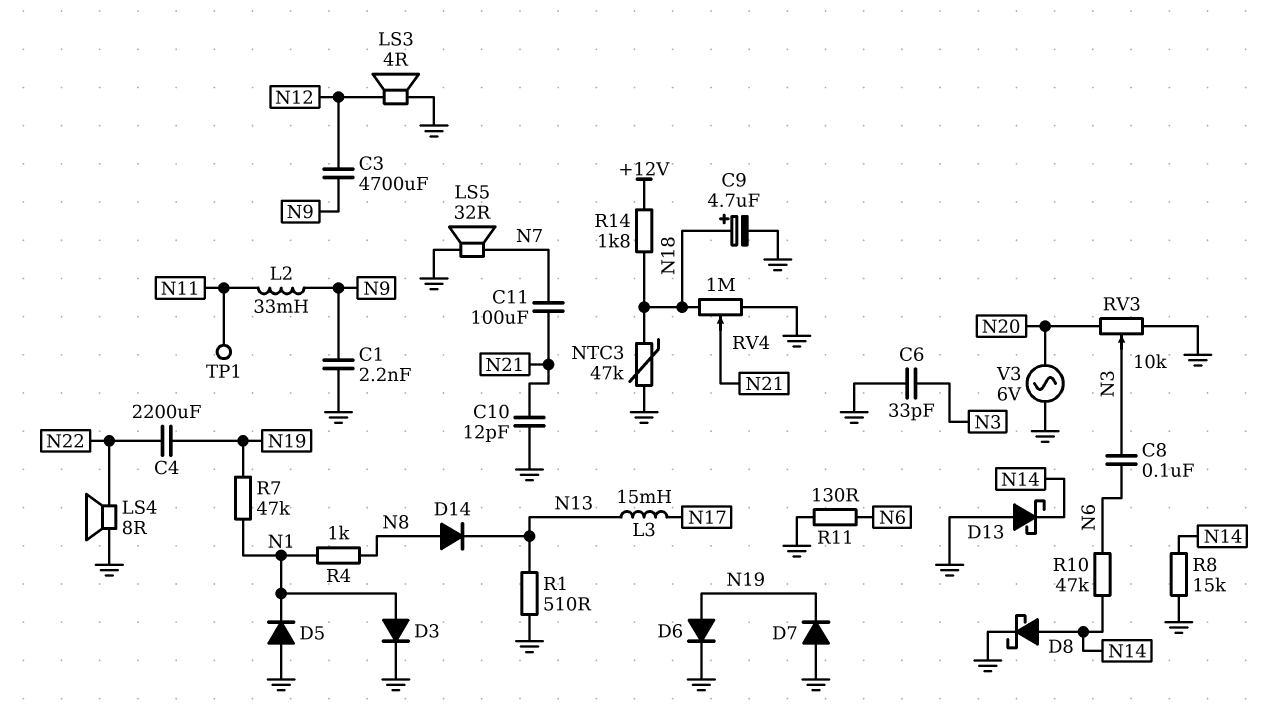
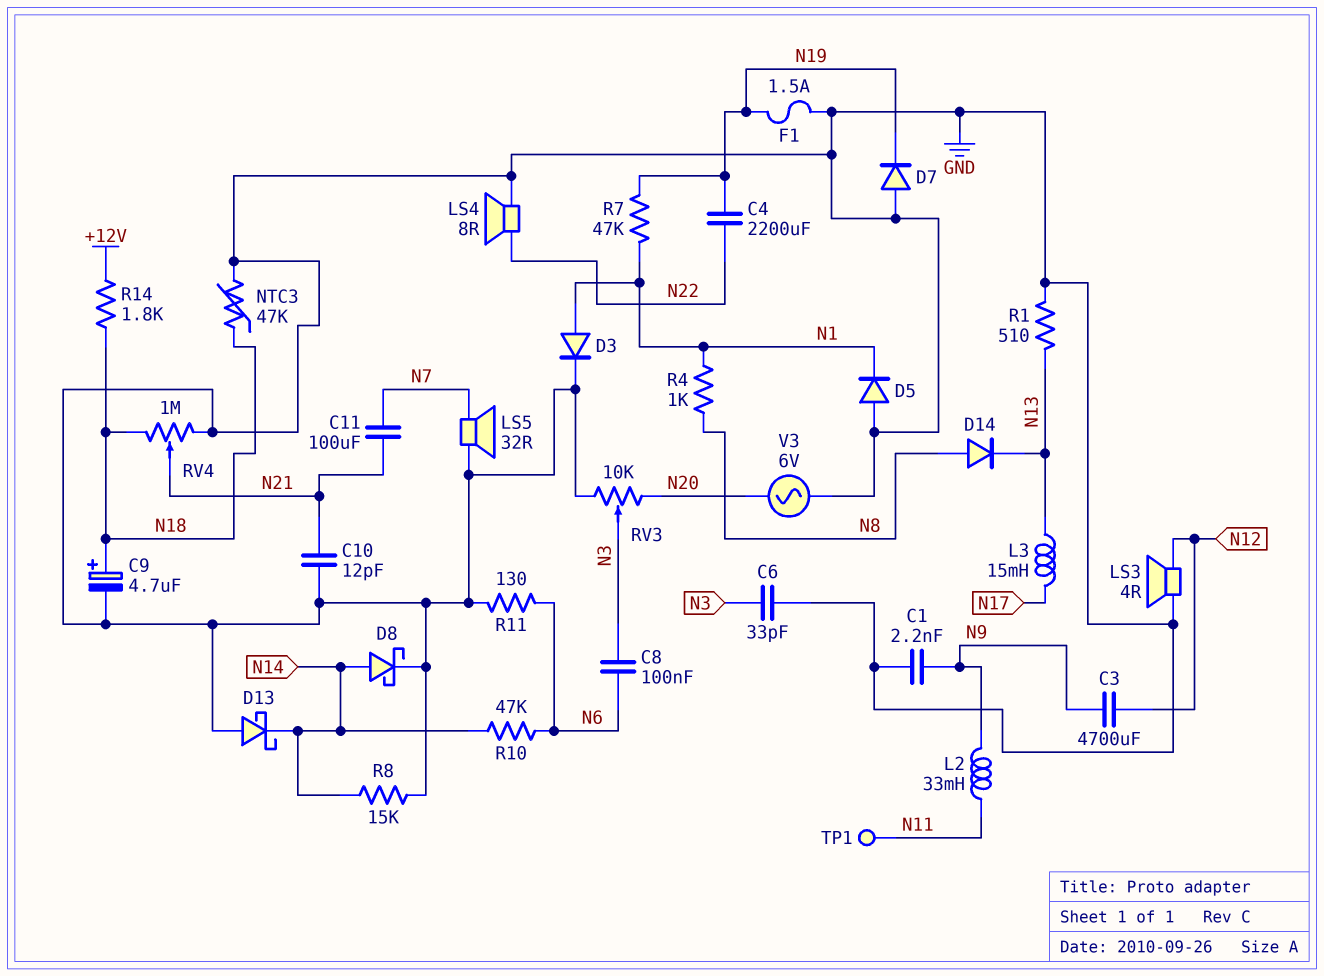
D6: diode (A N19, K GND) -> none
F1: none -> 1.5A (GND, N19)

